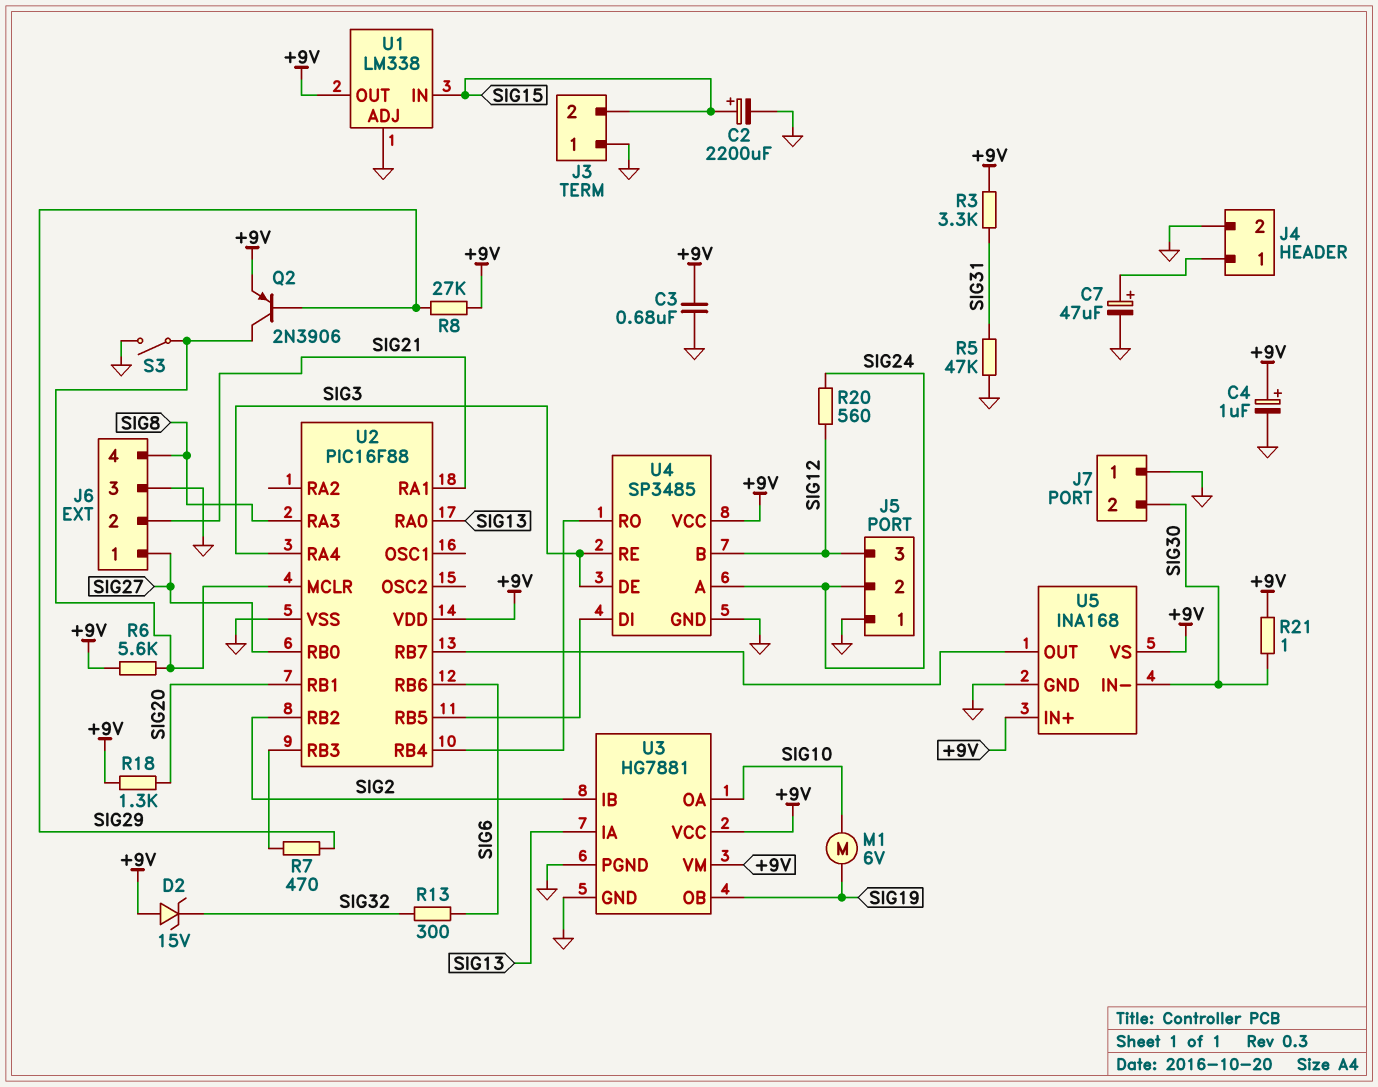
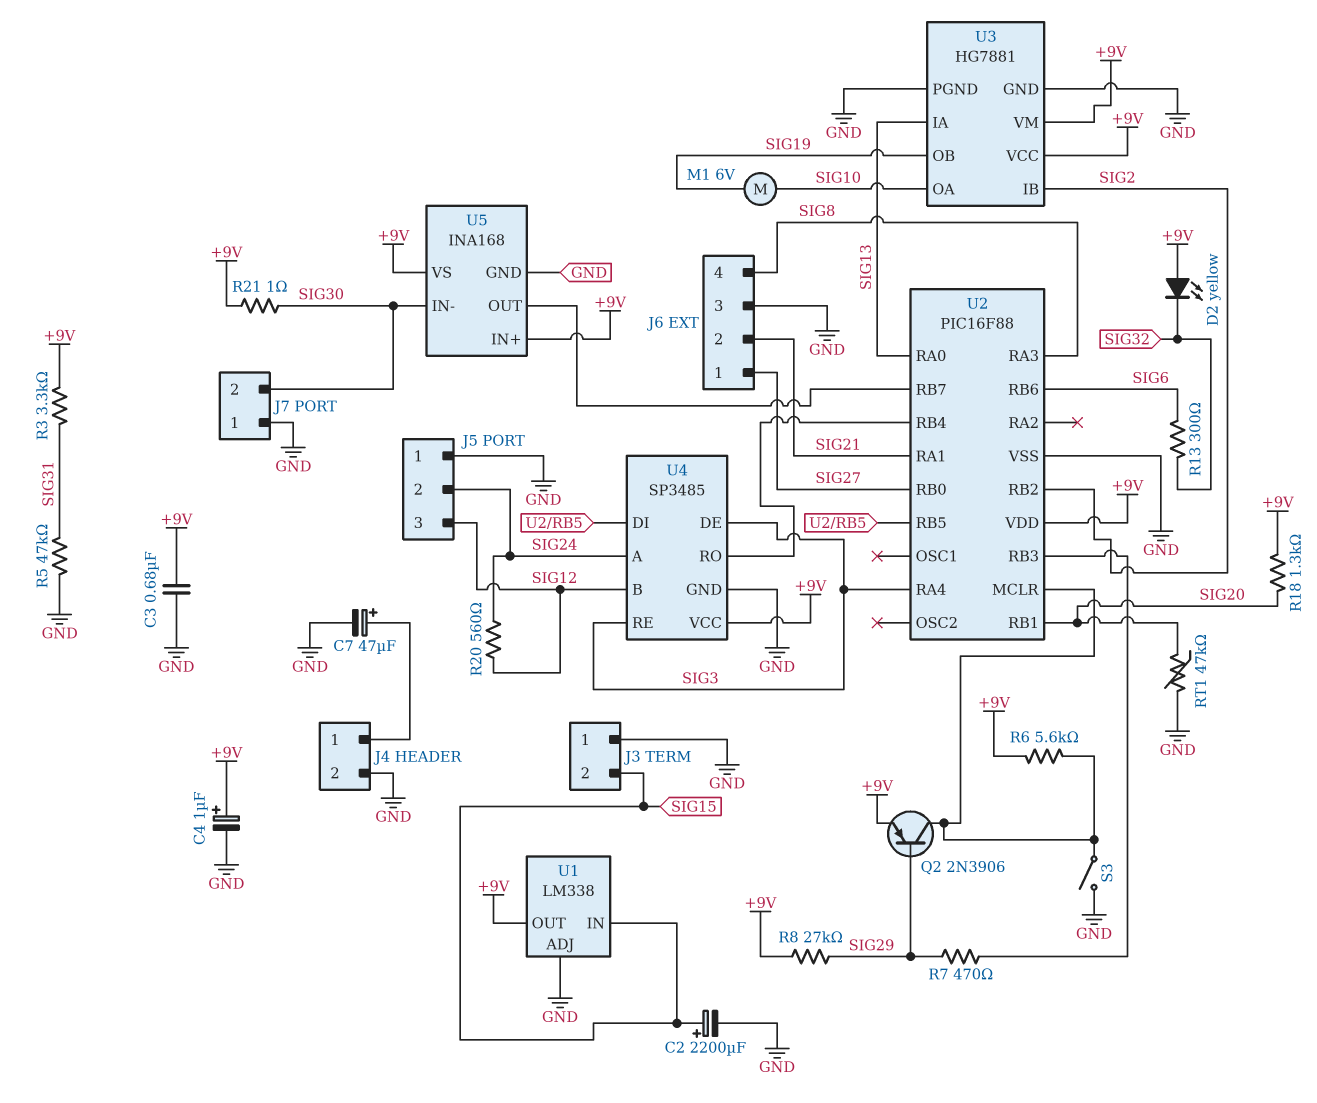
D2: zener 15V (A +9V, K SIG32) -> LED yellow (A +9V, K SIG32)
RT1: none -> 47k (GND, SIG20)

